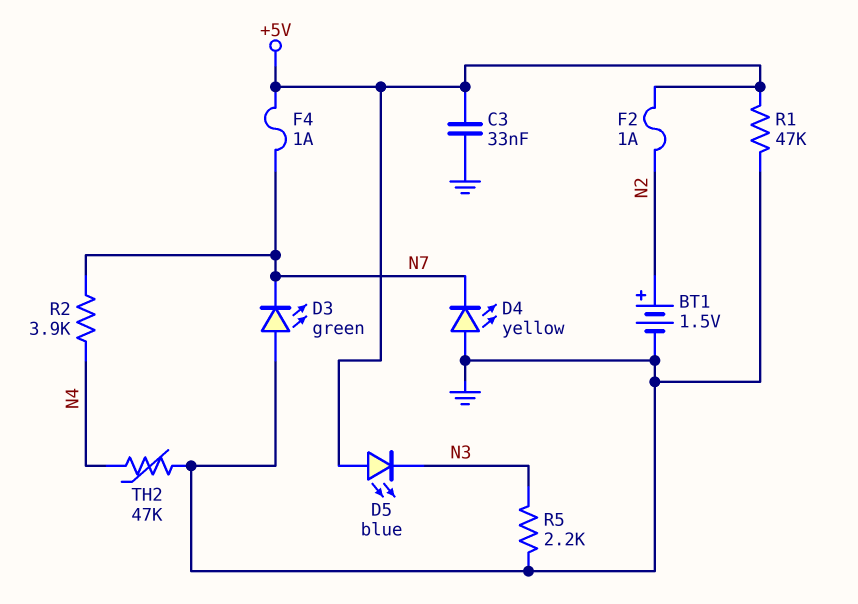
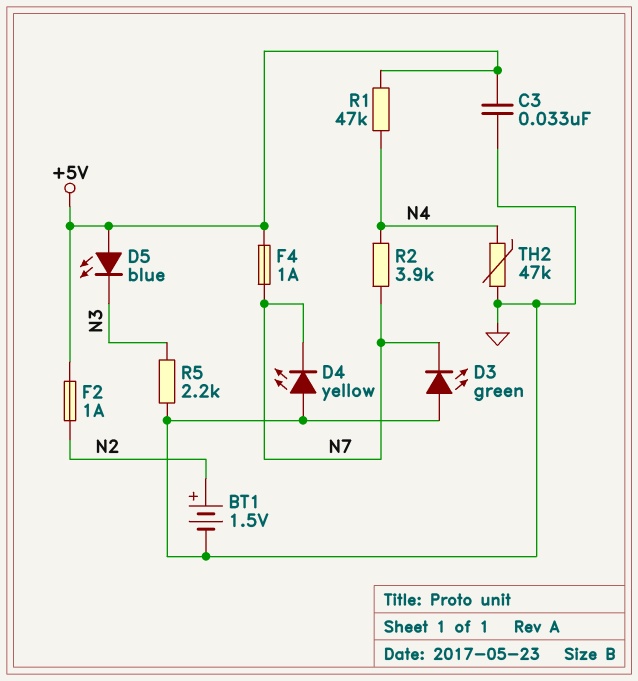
R1: 47k (+5V, GND) -> 47k (+5V, N4)

